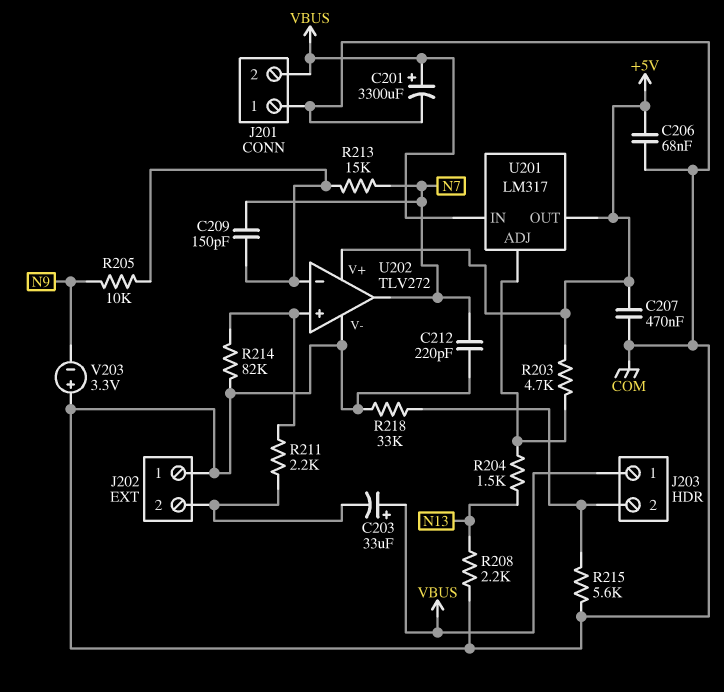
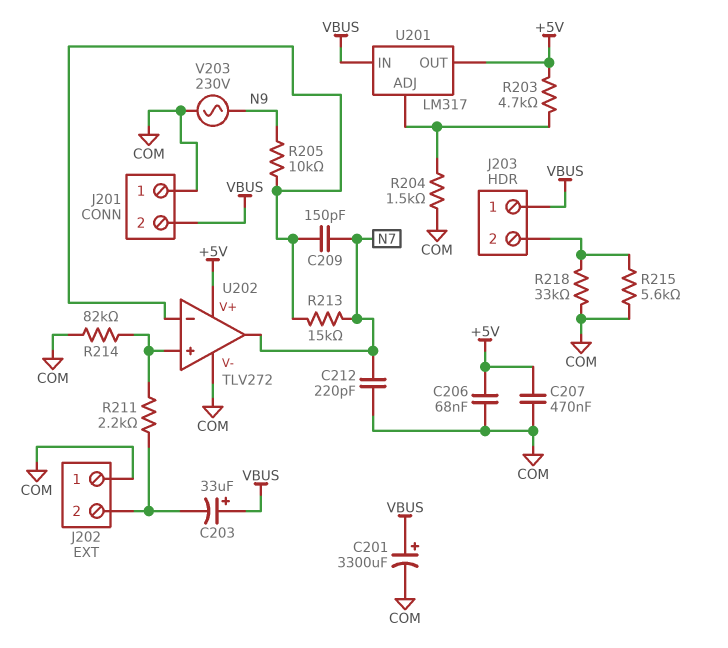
R204: 1.5k (N13, U201/ADJ) -> 1.5k (COM, U201/ADJ)
R208: 2.2k (COM, N13) -> none
V203: 3.3V (plus COM, minus N9) -> AC 230V (COM, N9)

